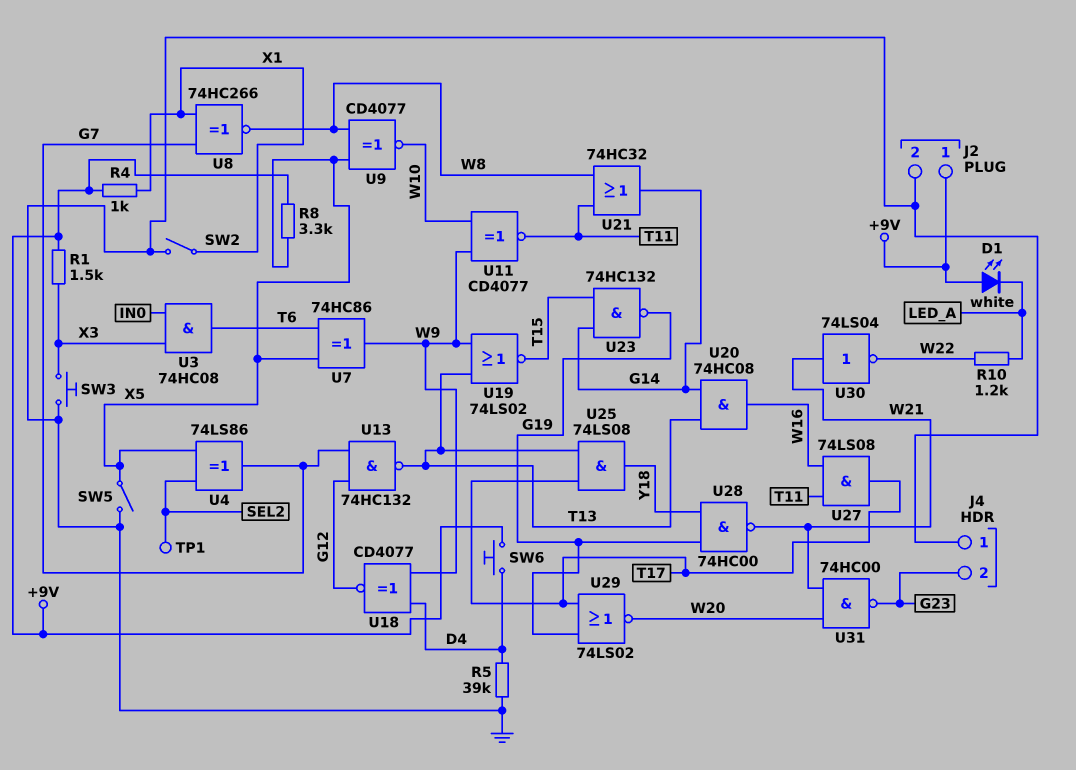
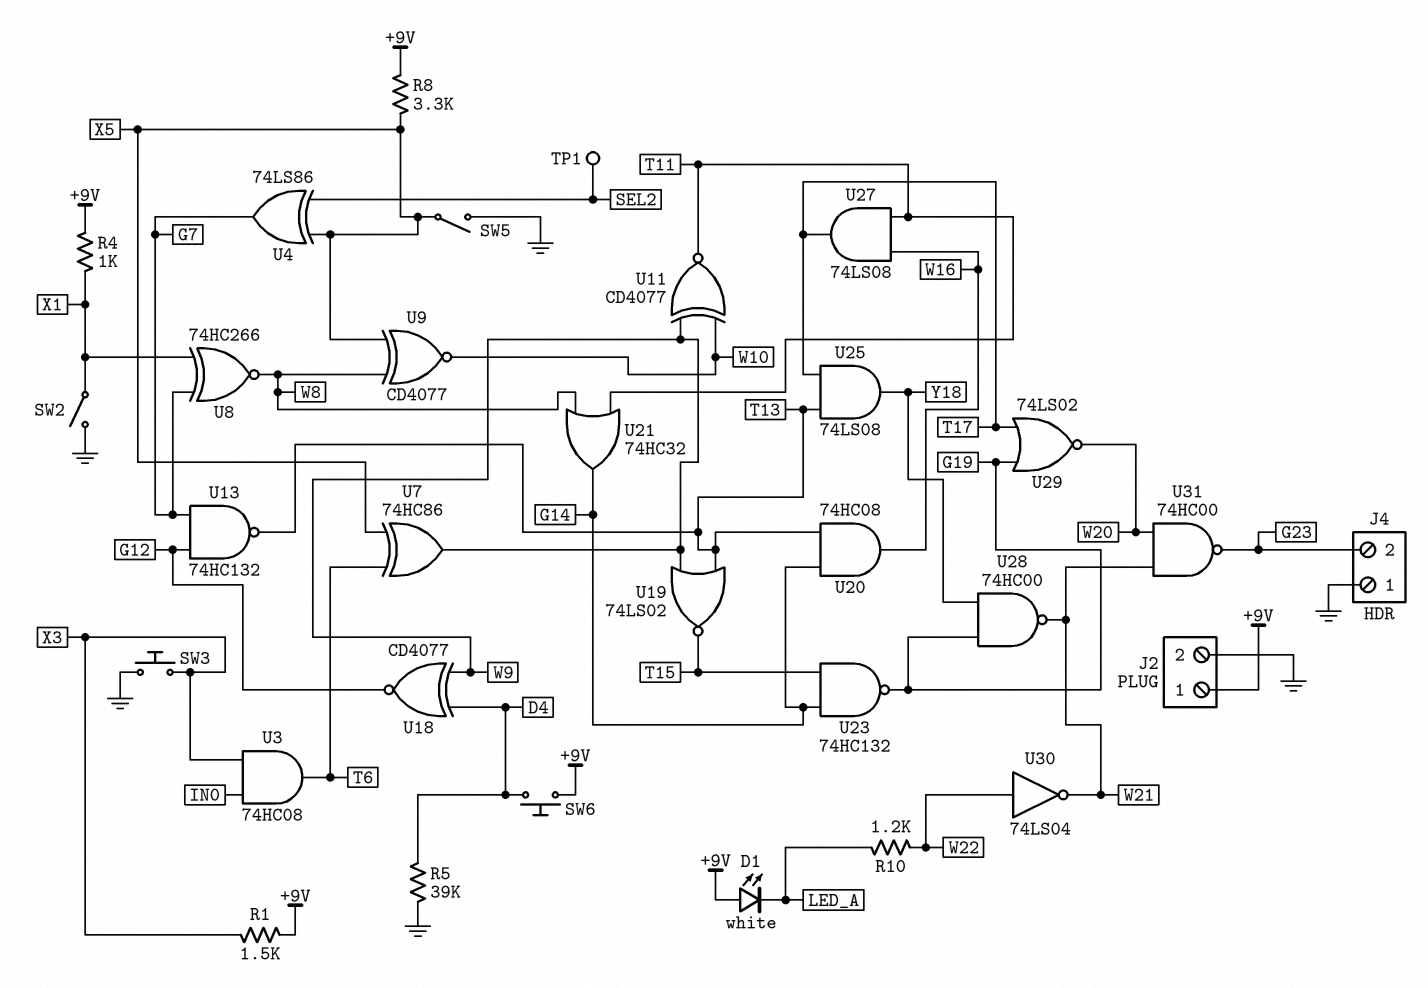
U30: NOT 74LS04 (in W21, out W22) -> NOT 74LS04 (in W22, out W21)

